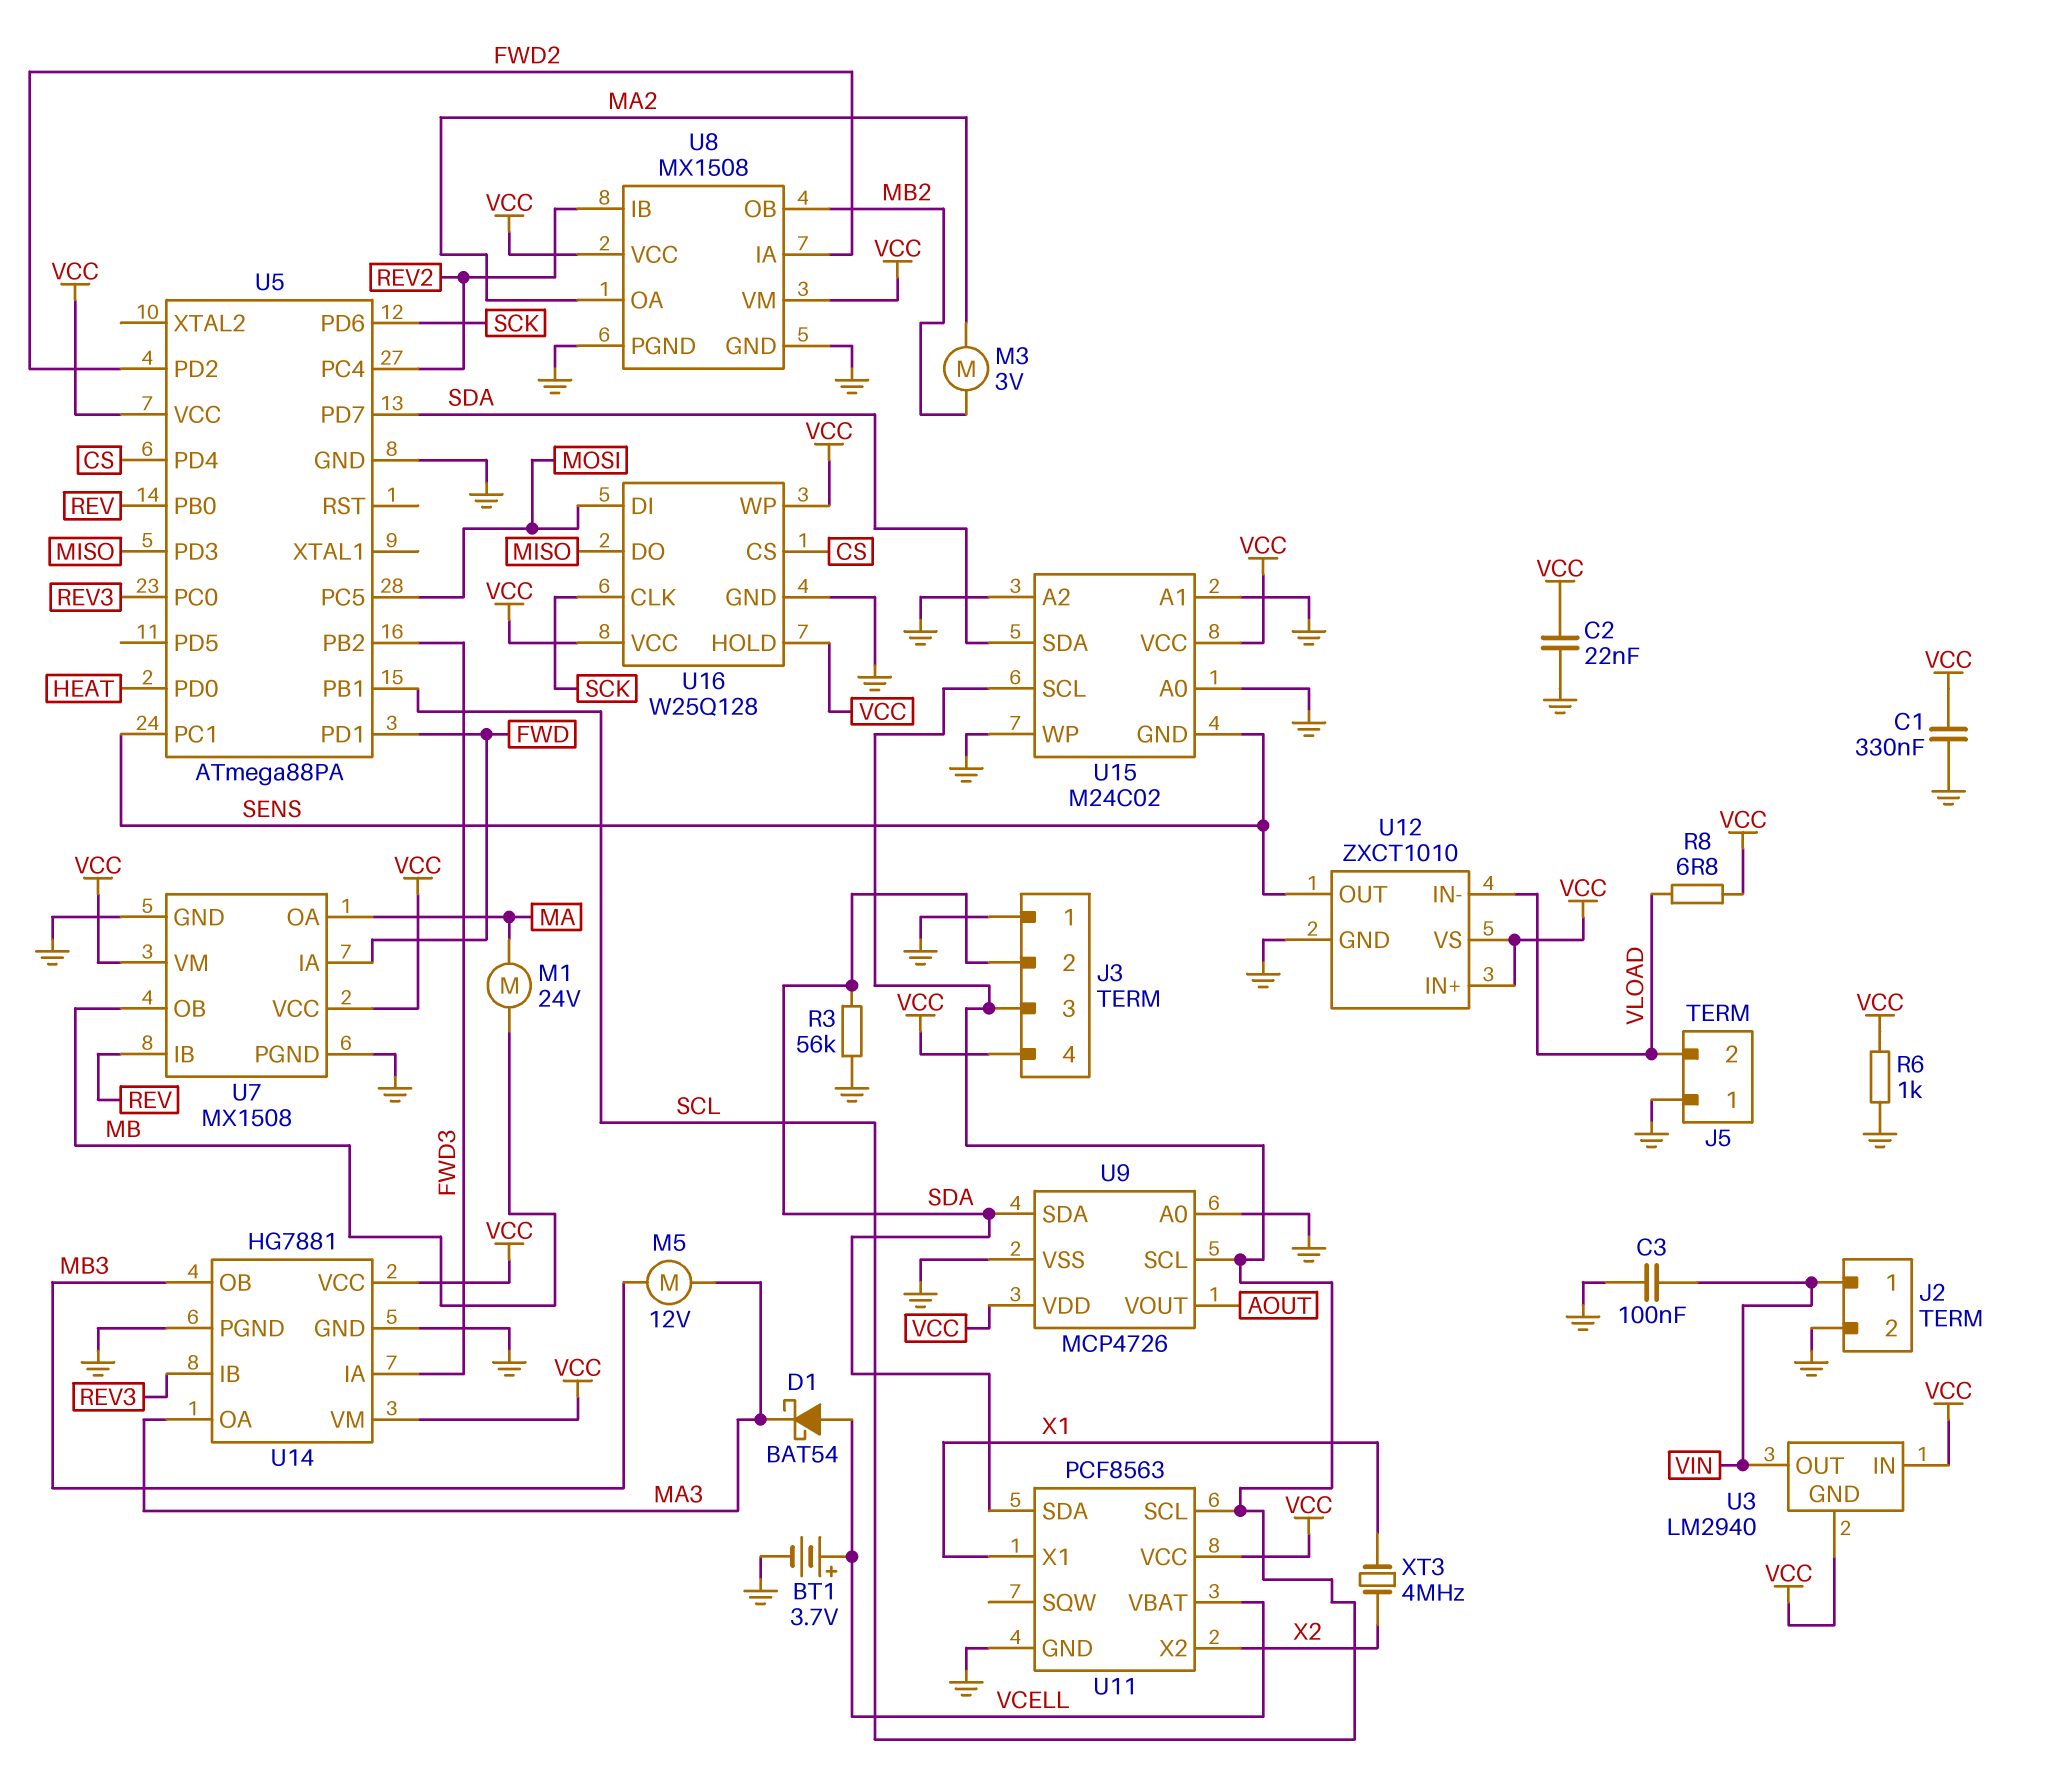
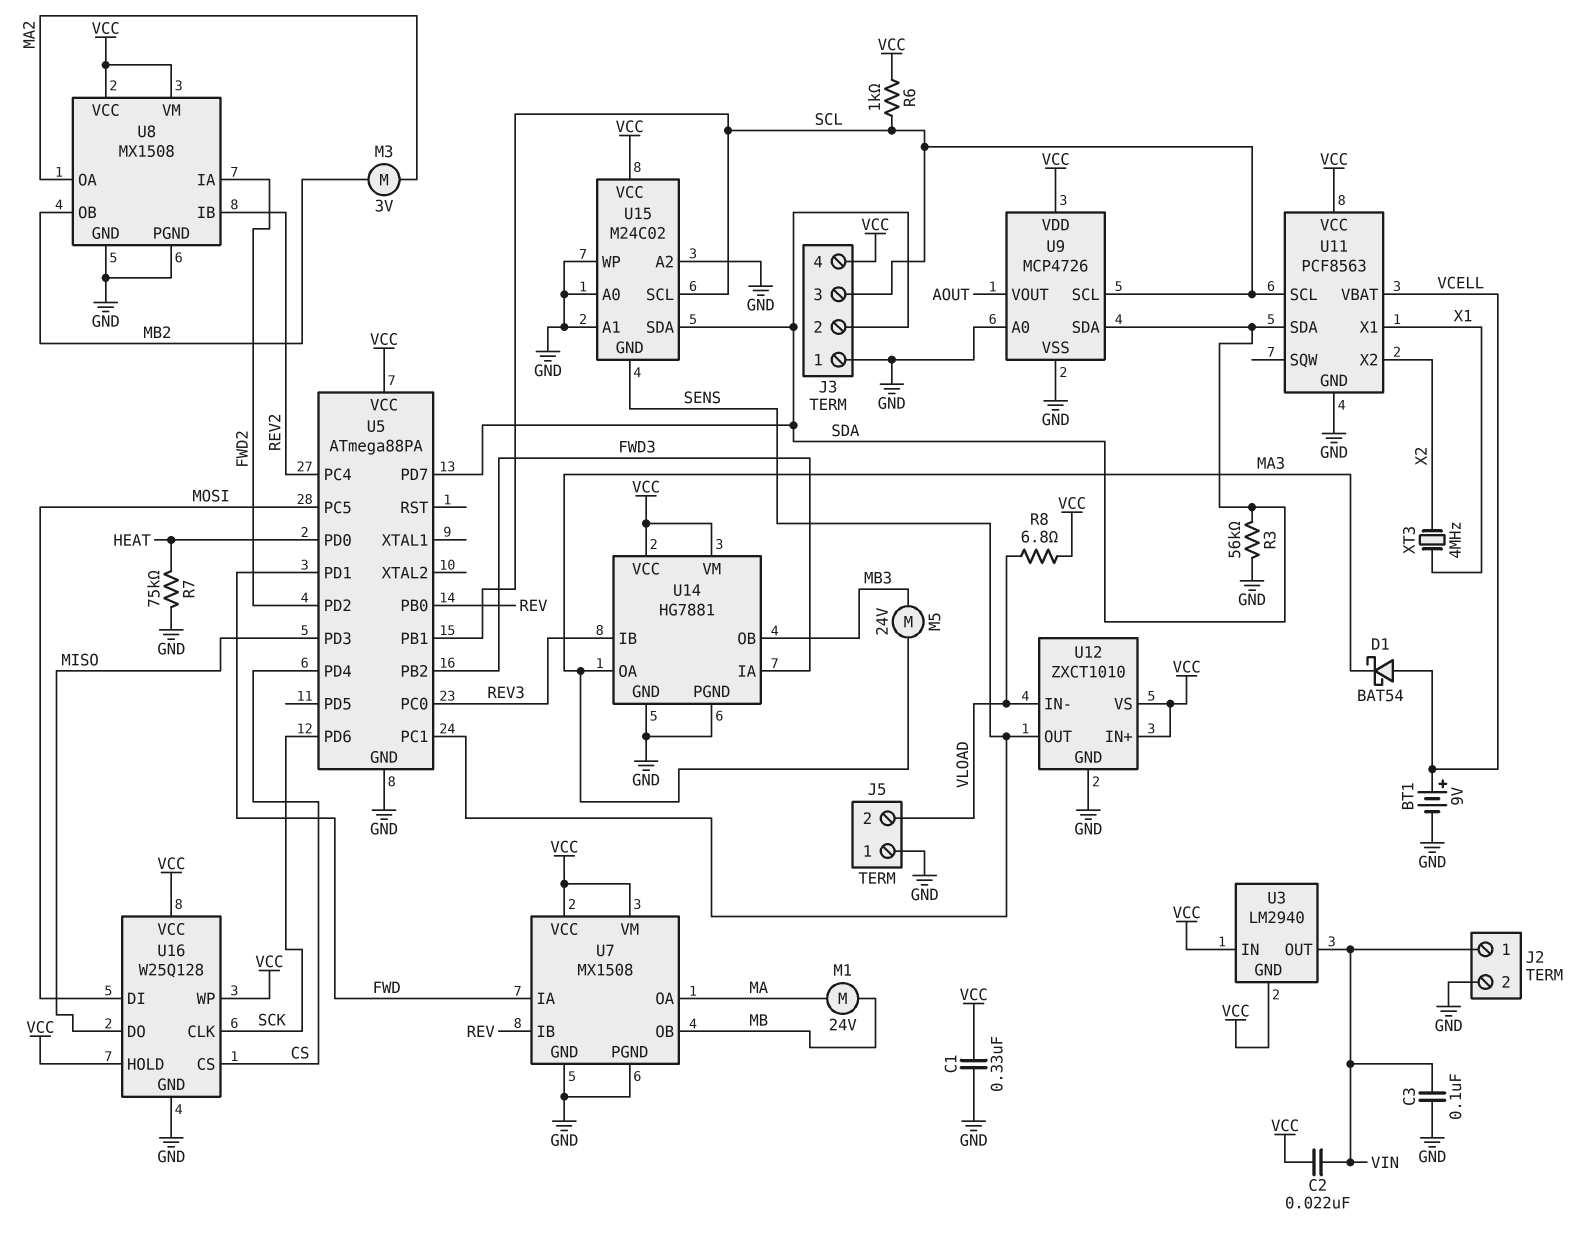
BT1: 3.7V (plus VCELL, minus GND) -> 9V (plus VCELL, minus GND)
C2: 22nF (GND, VCC) -> 22nF (VCC, VIN)
M5: motor 12V (MA3, MB3) -> motor 24V (MA3, MB3)
R6: 1k (GND, VCC) -> 1k (SCL, VCC)
R7: none -> 75k (GND, HEAT)

